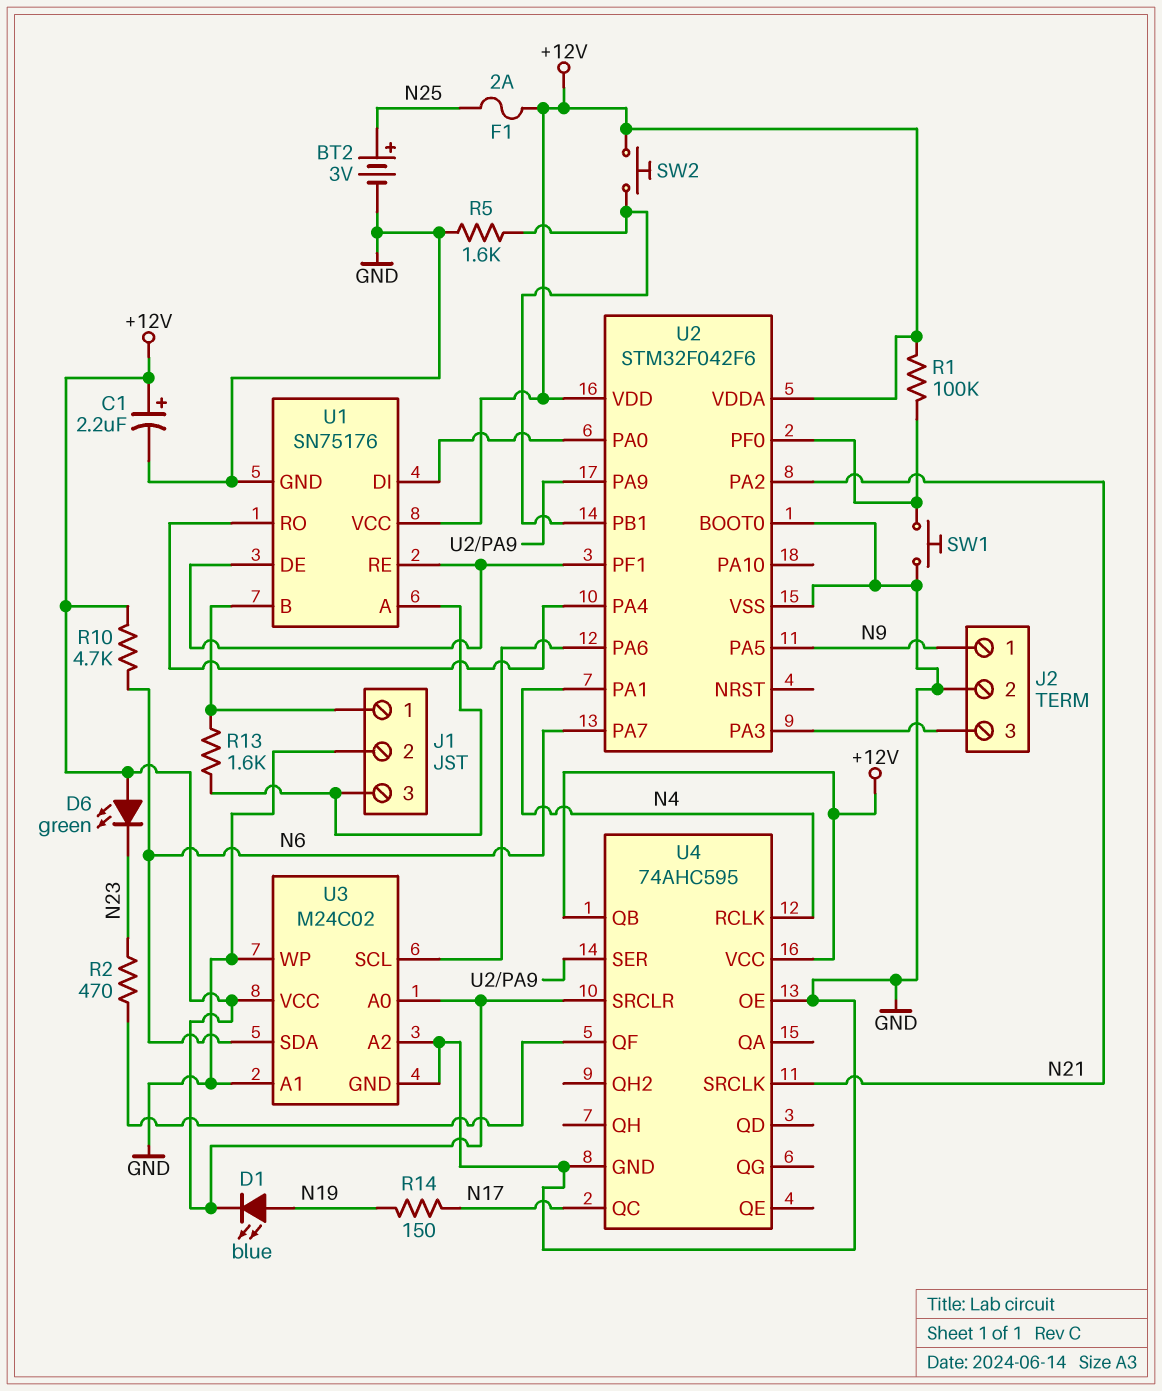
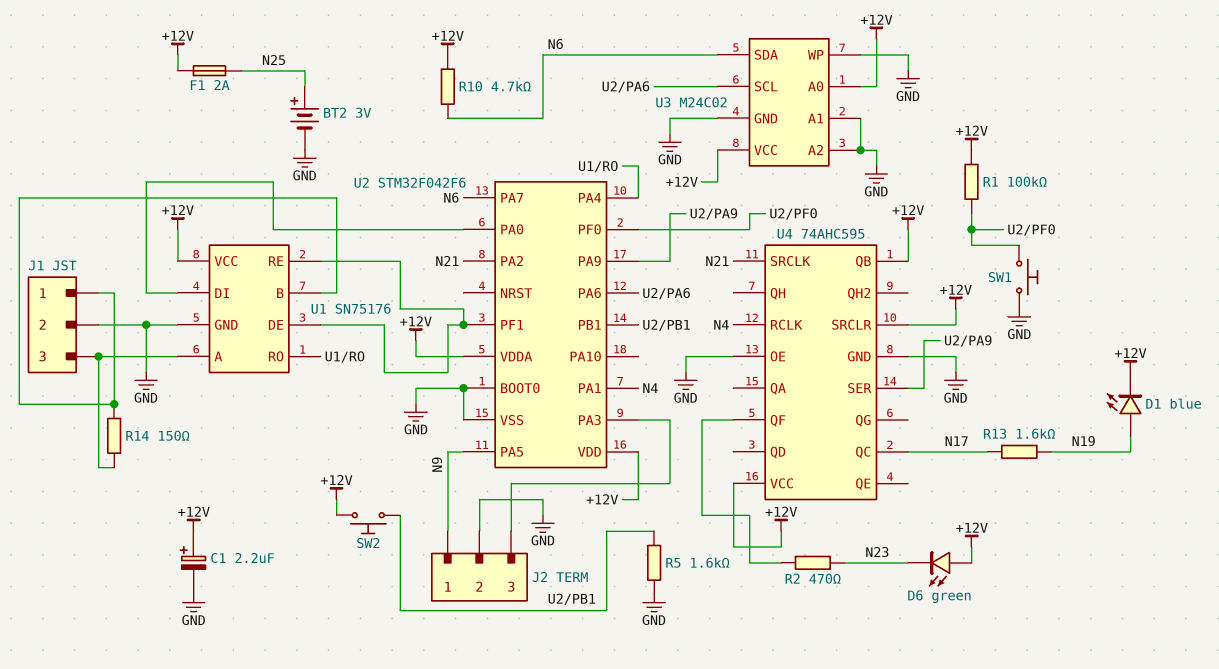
R13: 1.6k (J1/1, J1/3) -> 1.6k (N17, N19)
R14: 150 (N17, N19) -> 150 (J1/1, J1/3)

